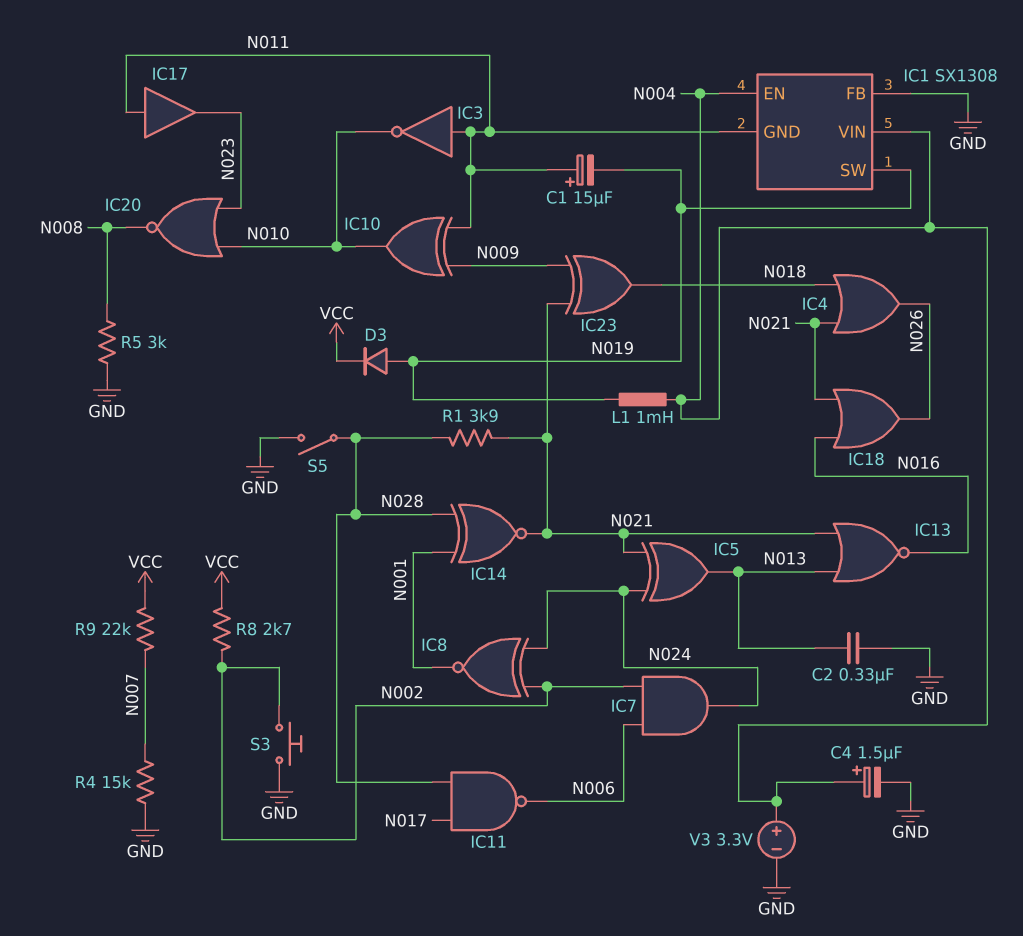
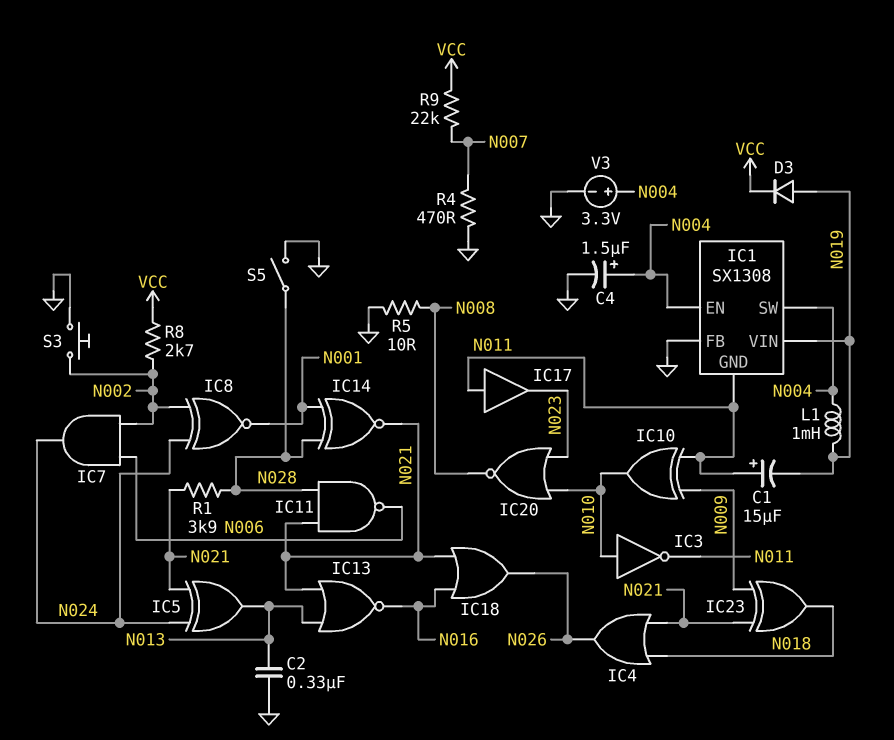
IC1 pin SW: N019 -> N004
IC1 pin VIN: N004 -> N019
IC3: NOT (in N011, out N010) -> NOT (in N010, out N011)
IC11: NAND (in N017, in N028, out N006) -> NAND (in N021, in N028, out N006)
R4: 15k (GND, N007) -> 470 (GND, N007)
R5: 3k (GND, N008) -> 10 (GND, N008)

